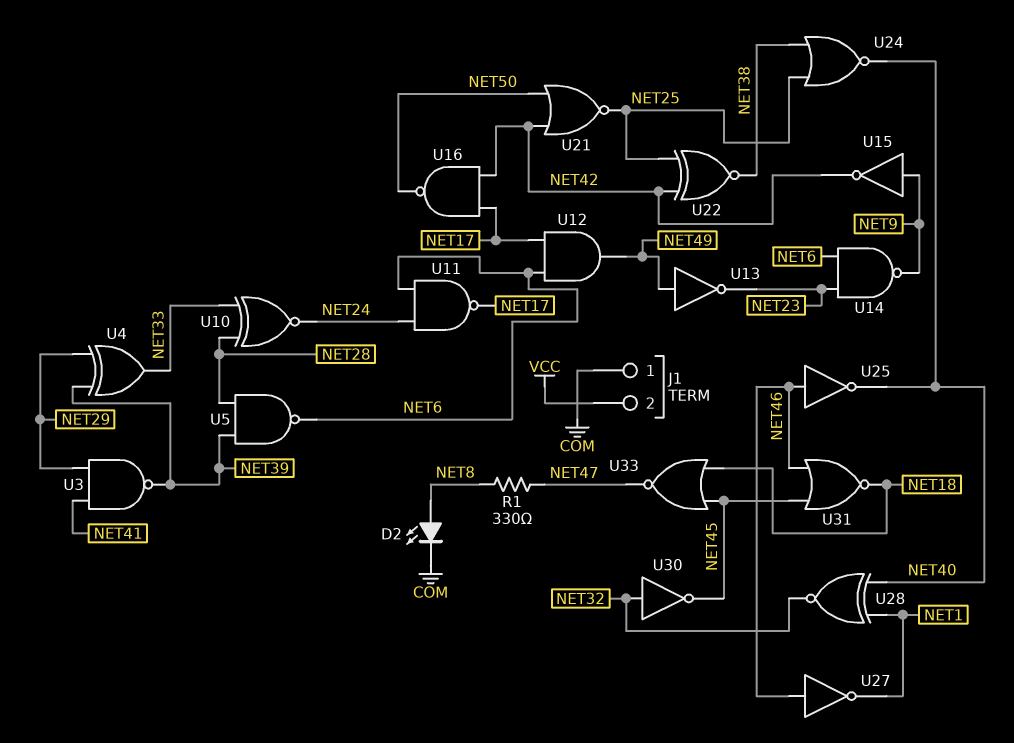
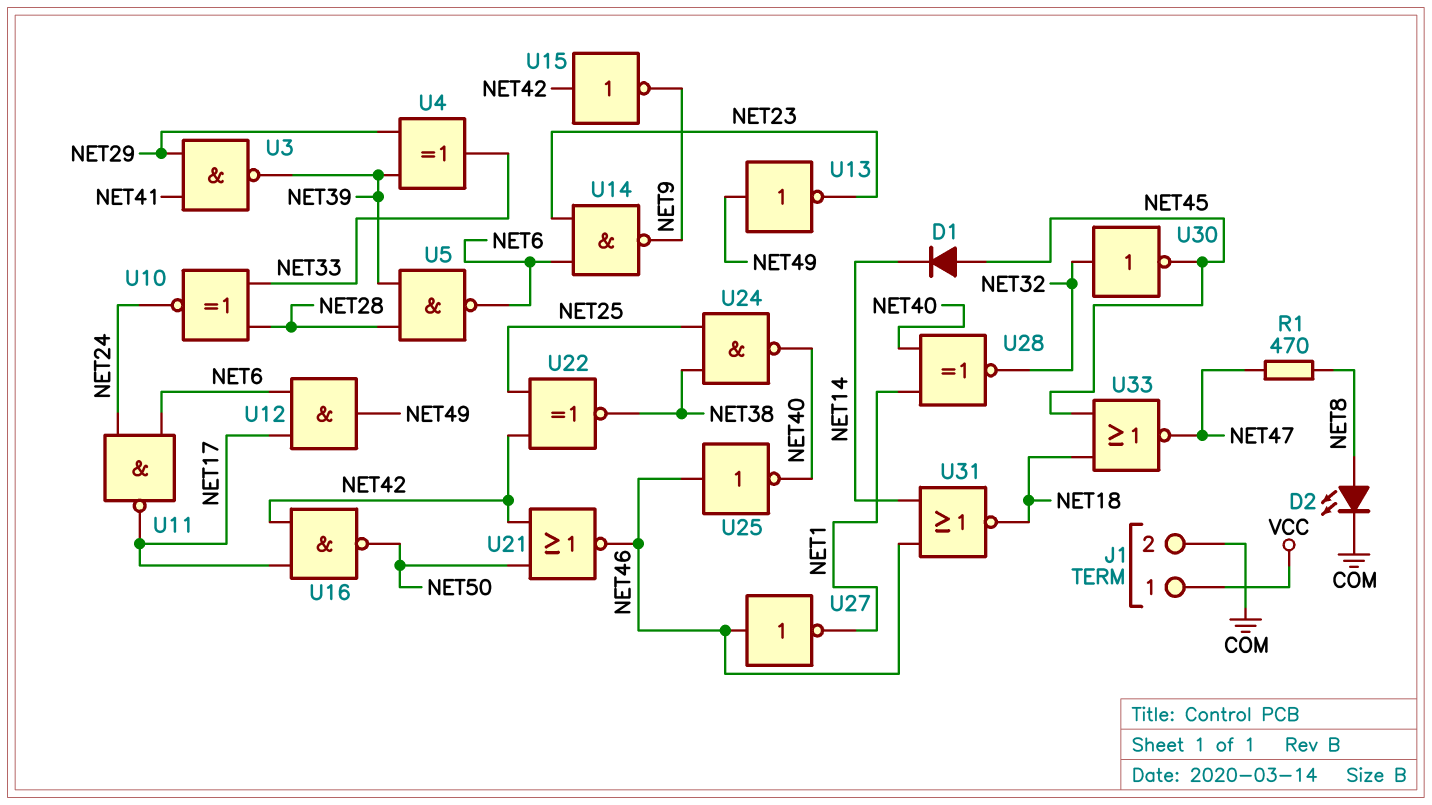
D1: none -> diode (A NET45, K NET14)
J1 pin 1: COM -> VCC
J1 pin 2: VCC -> COM
R1: 330 (NET8, NET47) -> 470 (NET8, NET47)
U15: NOT (in NET9, out NET42) -> NOT (in NET42, out NET9)
U21: NOR (in NET42, in NET50, out NET25) -> NOR (in NET42, in NET50, out NET46)
U24: NOR (in NET25, in NET38, out NET40) -> NAND (in NET25, in NET38, out NET40)
U31: NOR (in NET45, in NET46, out NET18) -> NOR (in NET14, in NET46, out NET18)

